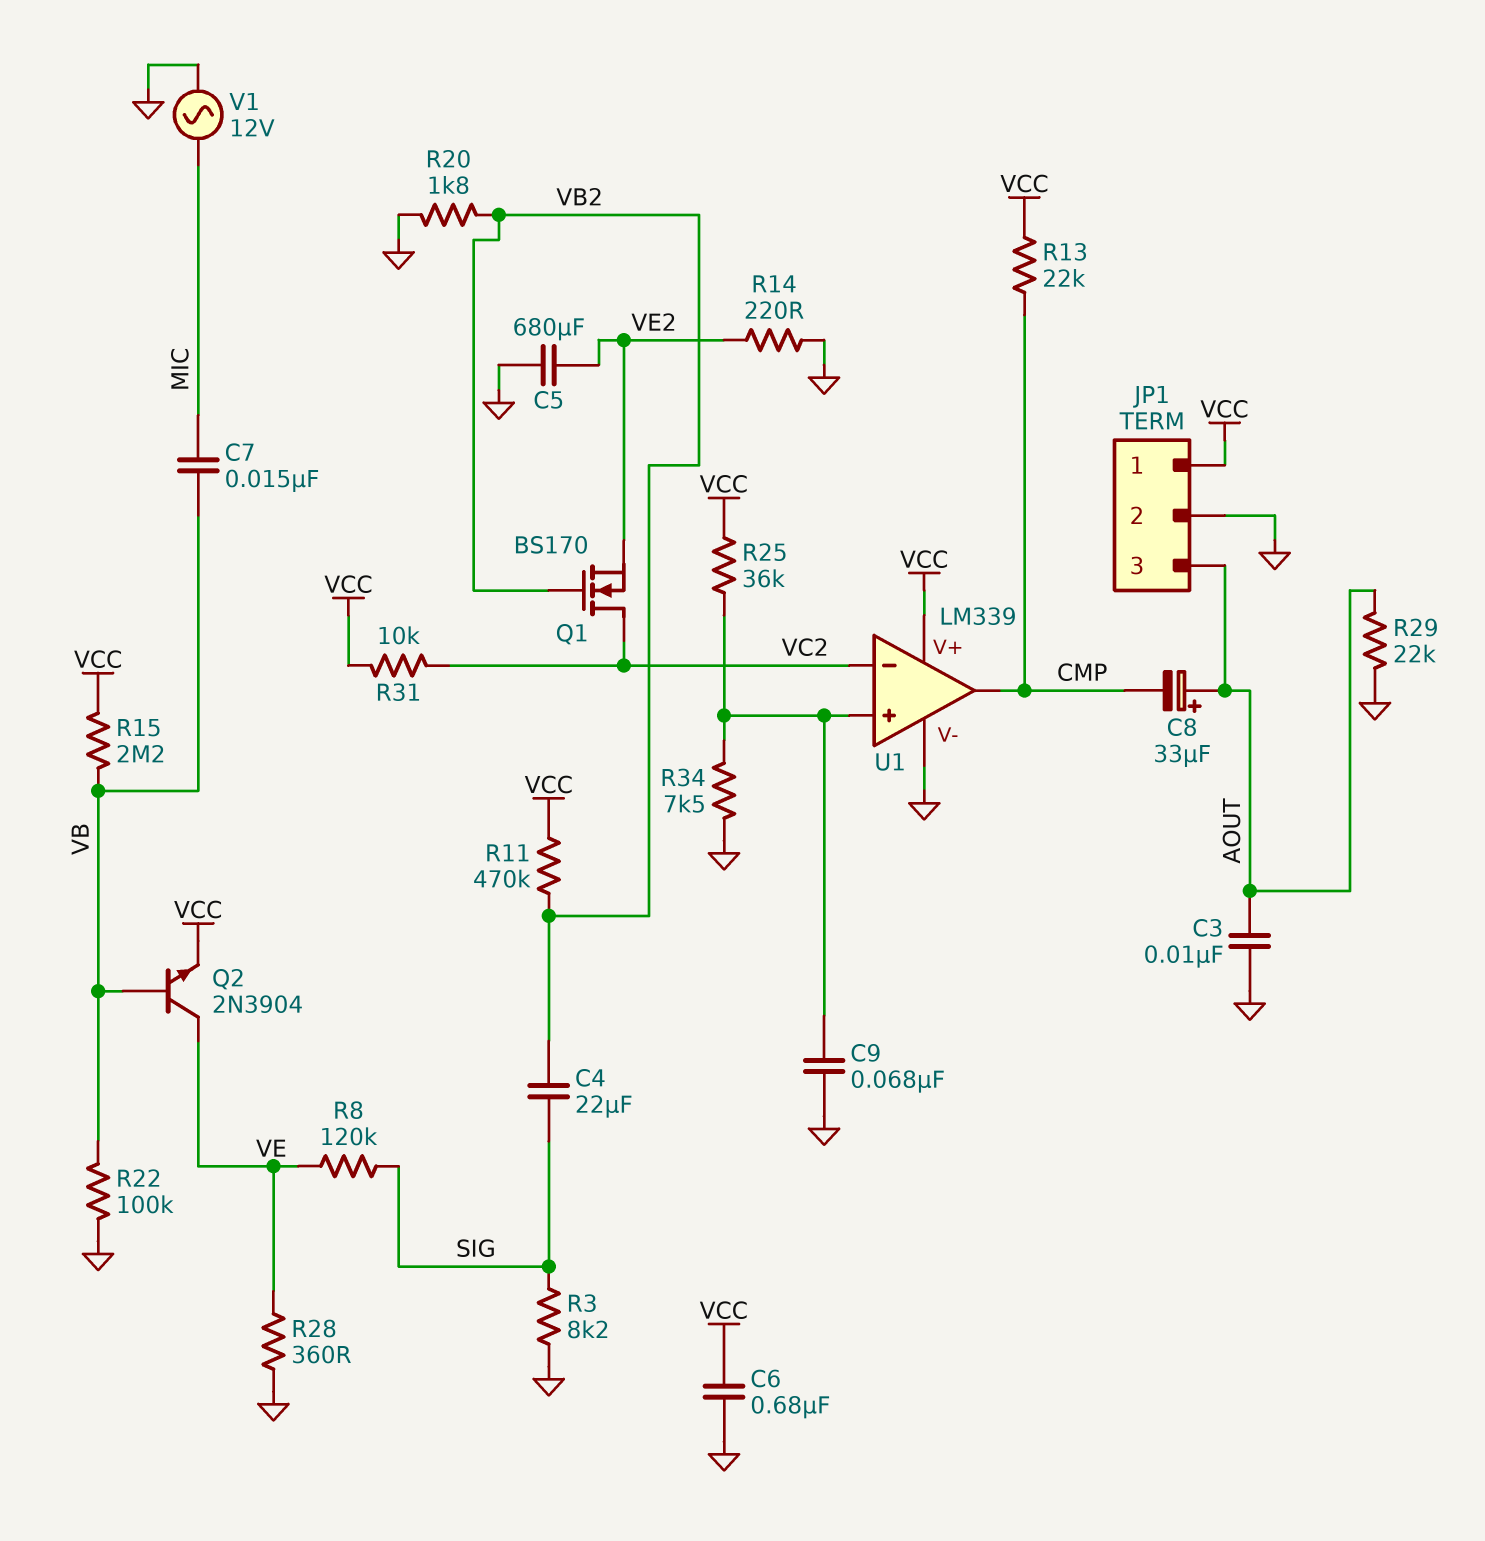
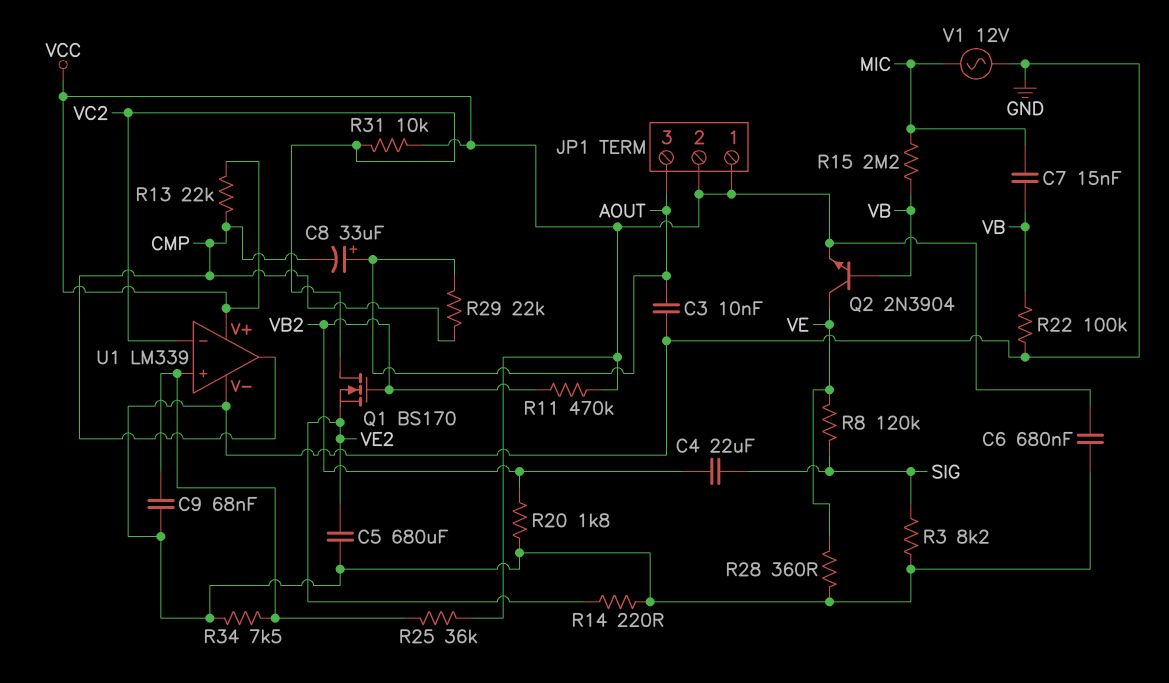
JP1 pin 2: GND -> VCC
R15: 2.2M (VB, VCC) -> 2.2M (MIC, VB)
R29: 22k (AOUT, GND) -> 22k (AOUT, CMP)

